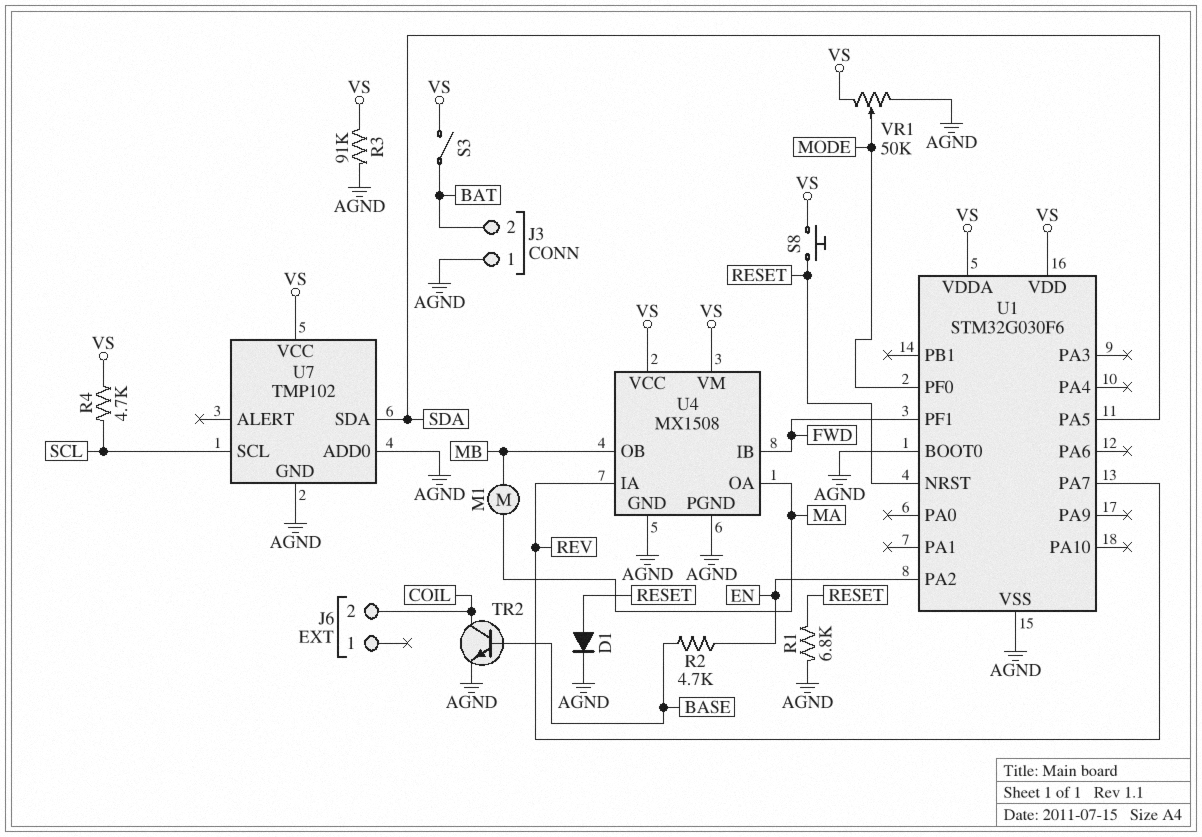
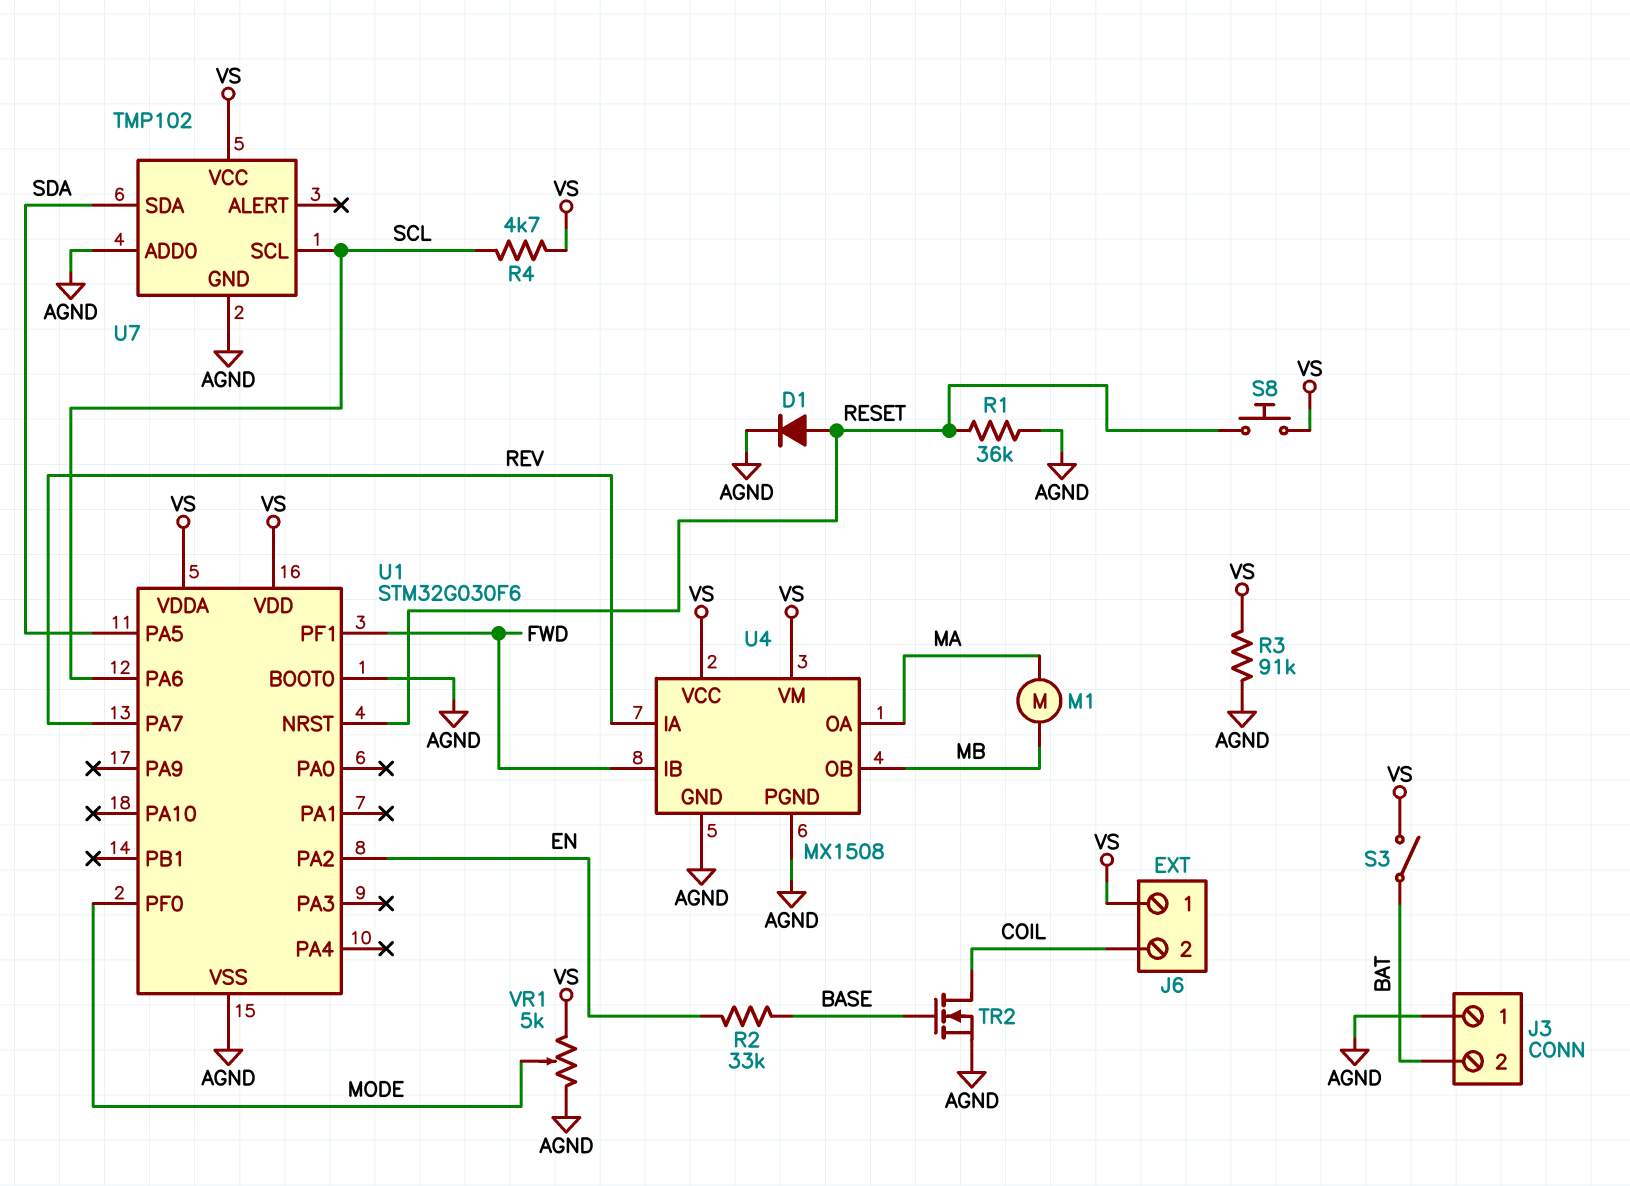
J6 pin 1: none -> VS
R1: 6.8k (AGND, RESET) -> 36k (AGND, RESET)
R2: 4.7k (BASE, EN) -> 33k (BASE, EN)
TR2: NPN (B BASE, C COIL, E AGND) -> NMOS (G BASE, D COIL, S AGND)
U1 pin PA6: none -> SCL
VR1: 50k (AGND, VS, wiper MODE) -> 5k (AGND, VS, wiper MODE)

